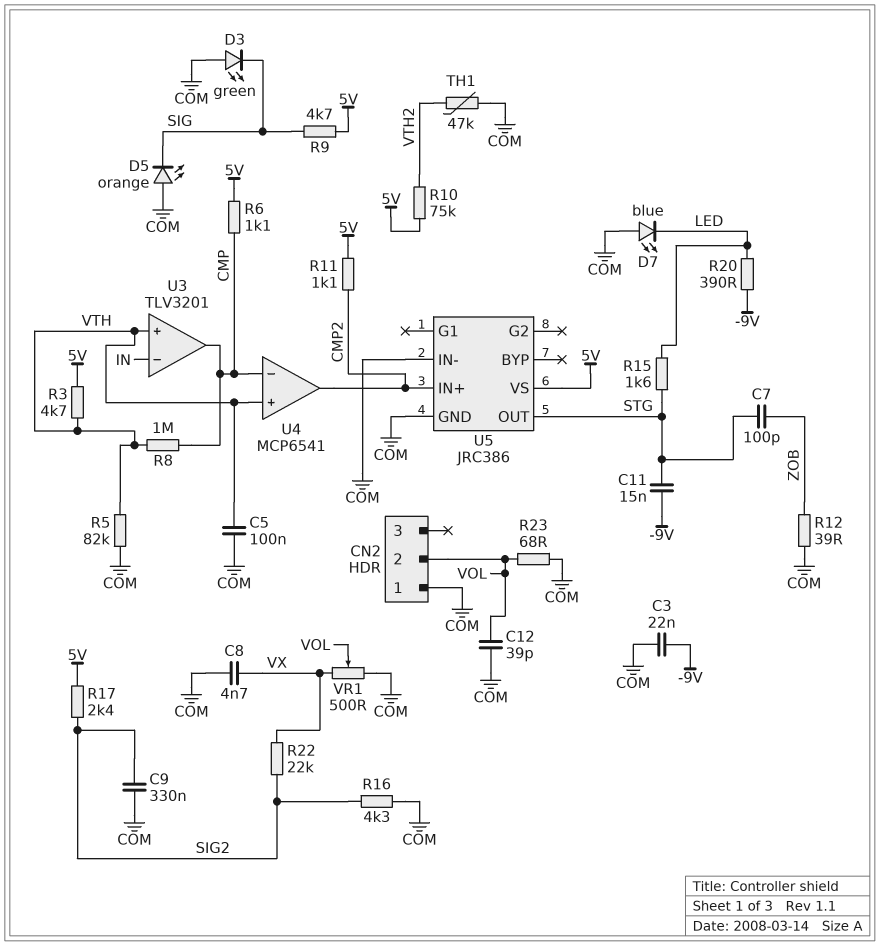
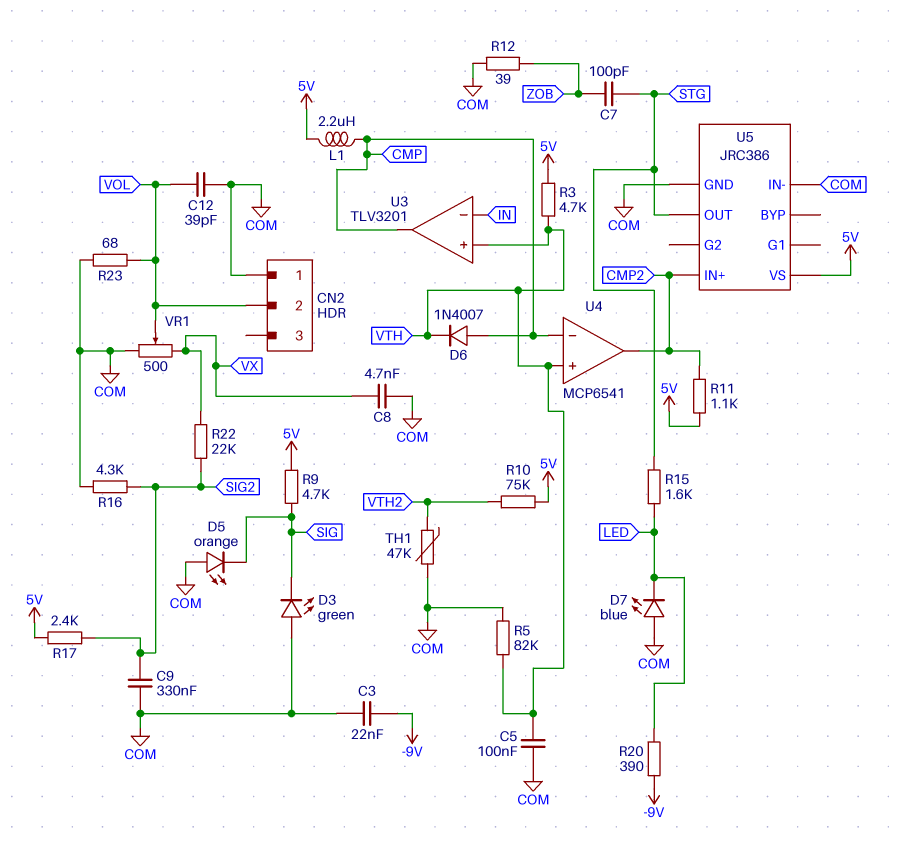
C11: 15nF (-9V, STG) -> none
D6: none -> diode 1N4007 (A CMP, K VTH)
L1: none -> 2.2uH (5V, CMP)
R6: 1.1k (5V, CMP) -> none
R8: 1M (CMP, VTH) -> none

